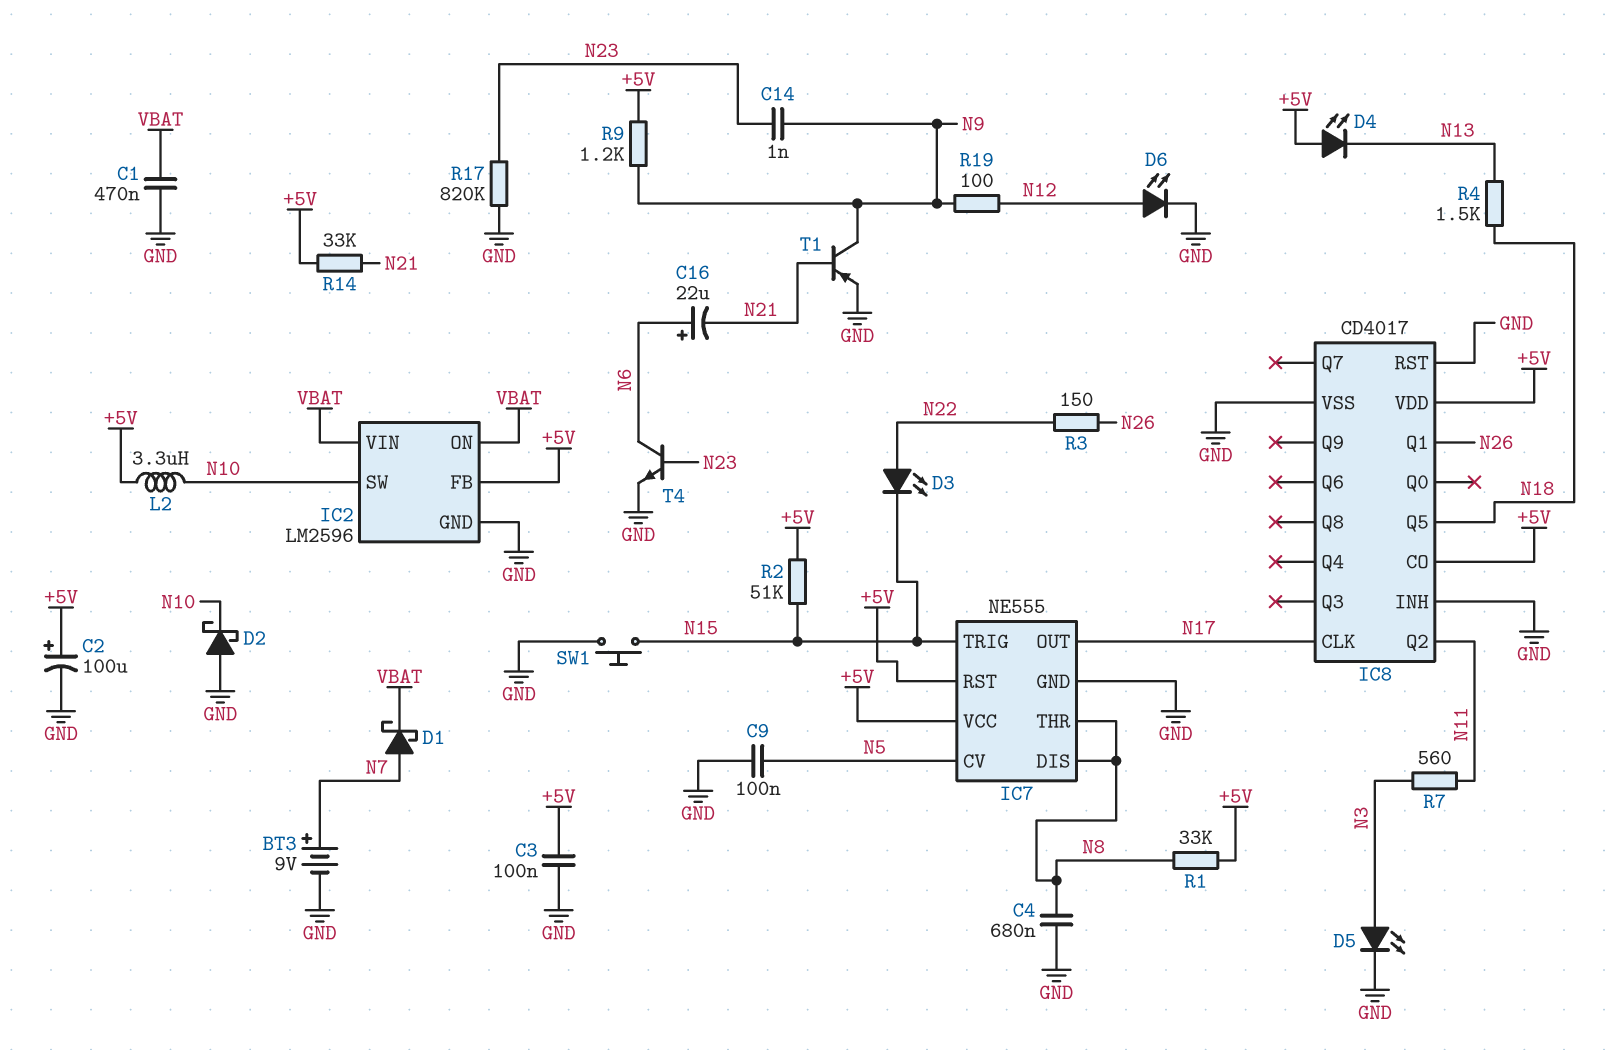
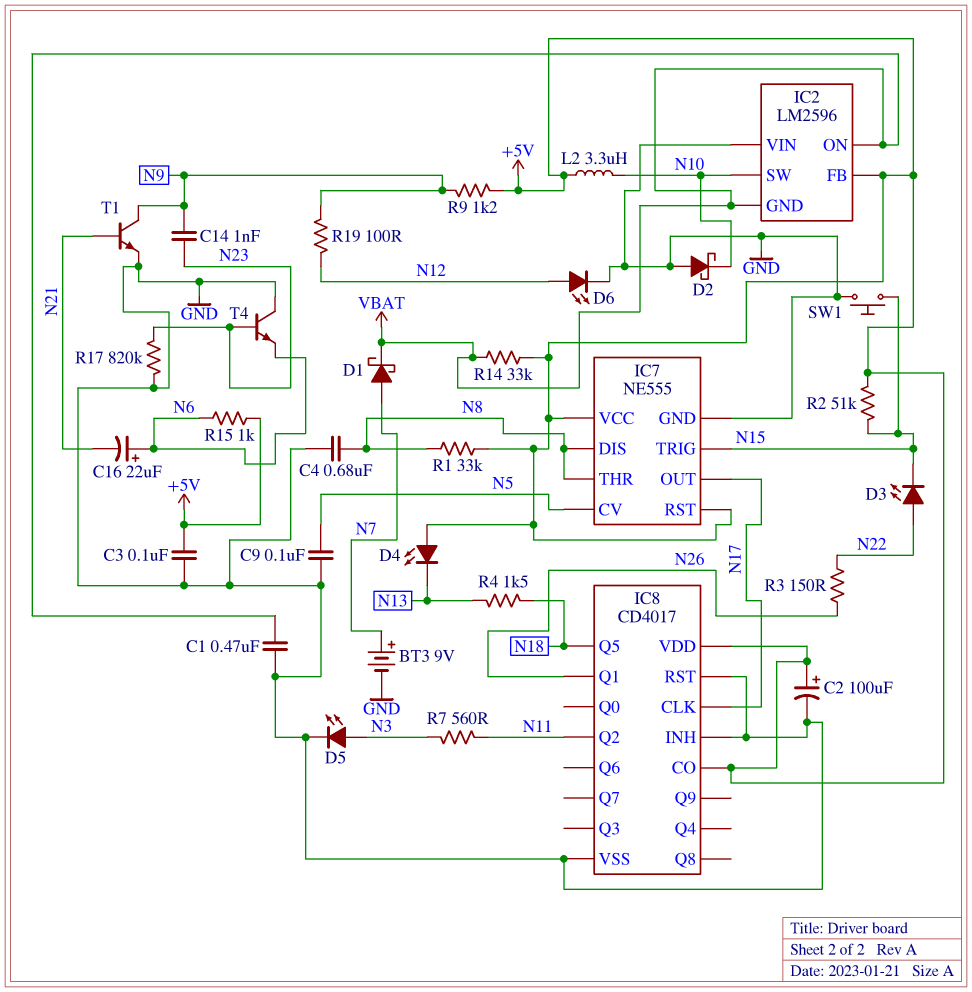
IC2 pin GND: GND -> VBAT
IC2 pin VIN: VBAT -> GND
R14: 33k (+5V, N21) -> 33k (+5V, VBAT)
R15: none -> 1k (+5V, N6)
T1: PNP (B N21, C N9, E GND) -> NPN (B N21, C N9, E GND)
T4: NPN (B N23, C N6, E GND) -> NPN (B N23, C GND, E N6)

